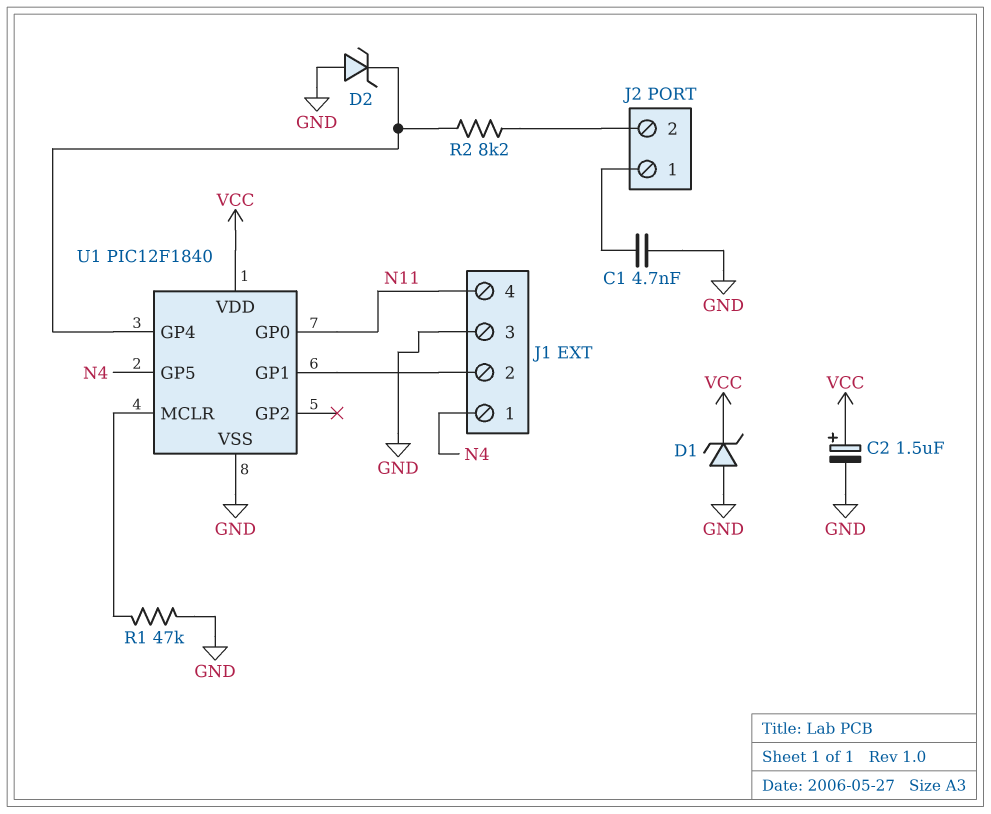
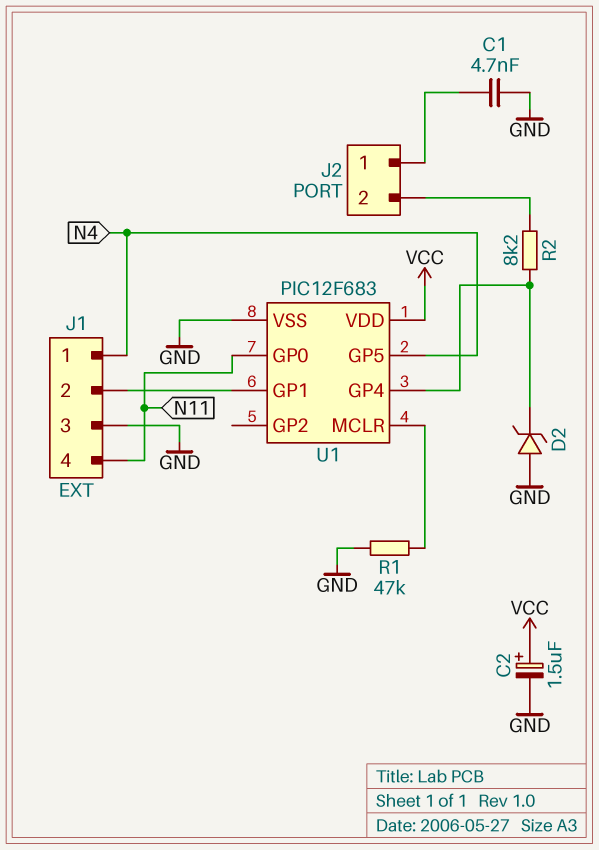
D1: zener (A GND, K VCC) -> none
U1: PIC12F1840 -> PIC12F683

